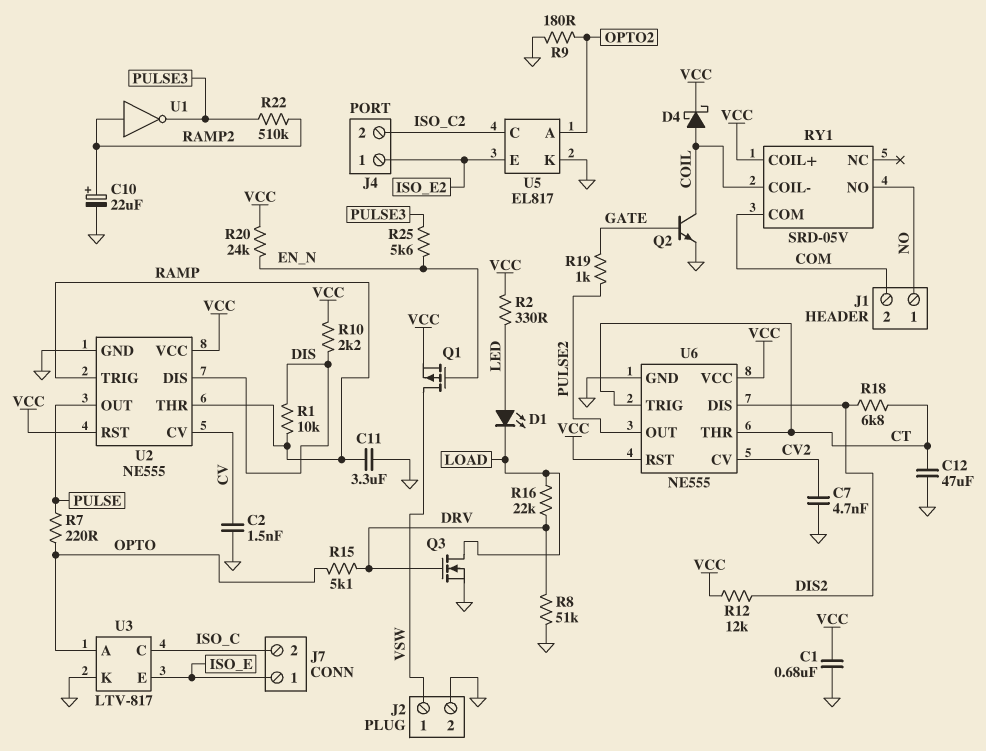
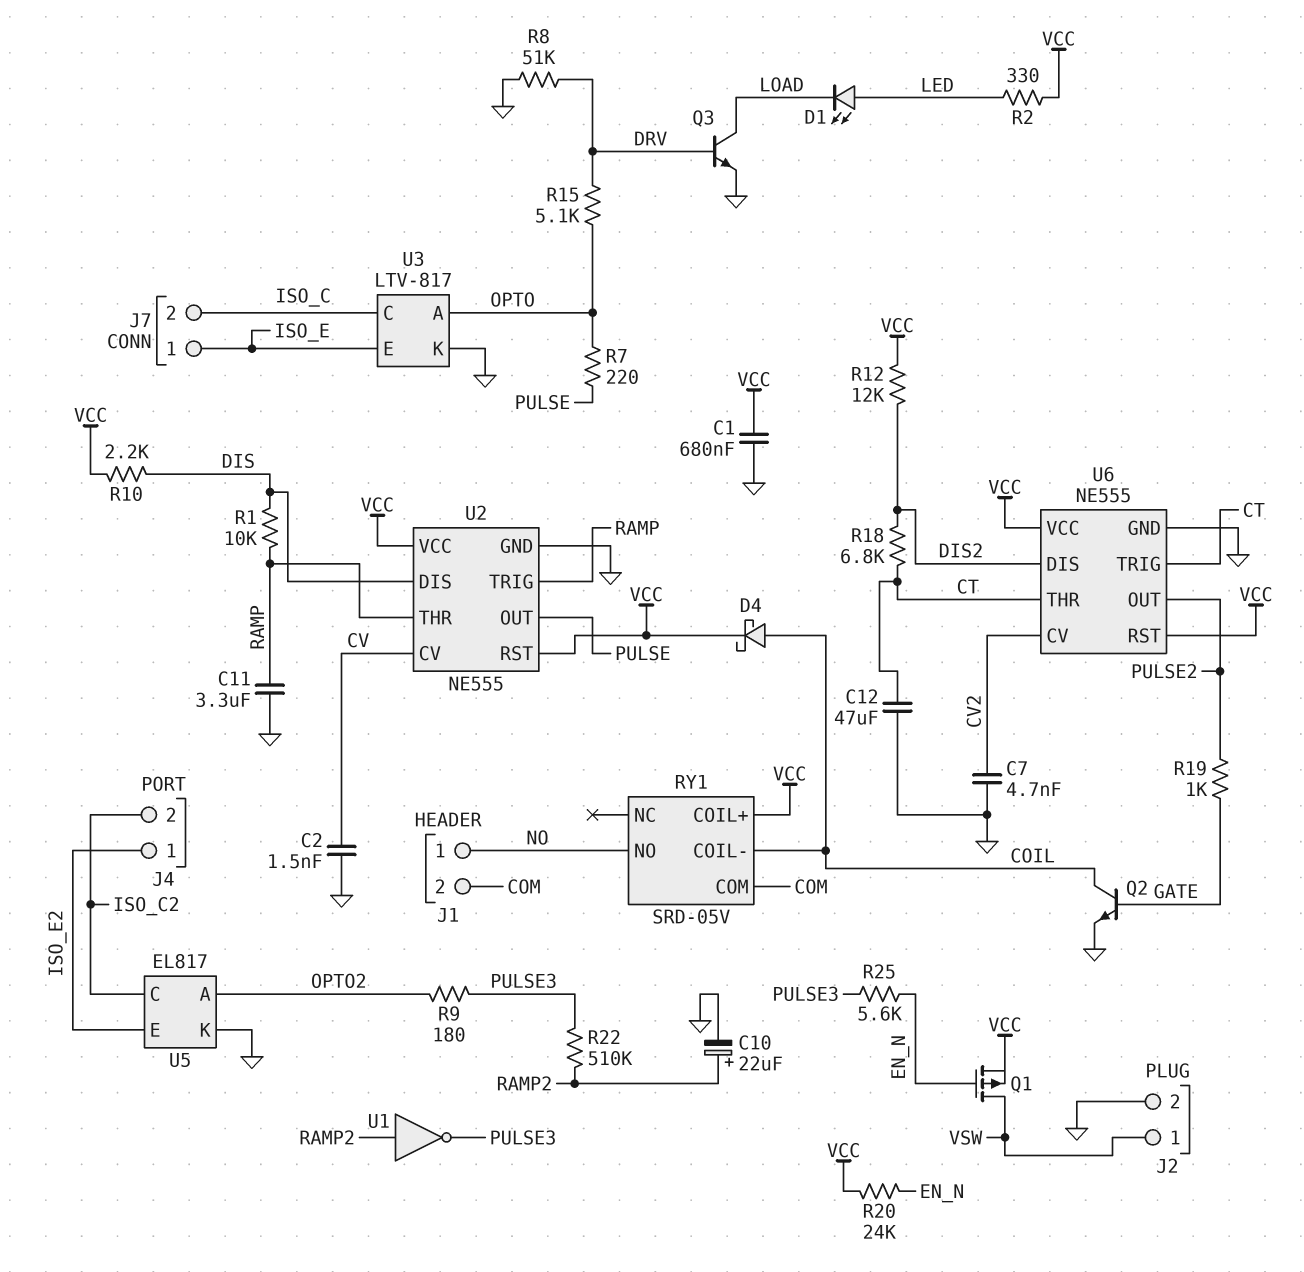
Q3: NMOS (G DRV, D LOAD, S GND) -> NPN (B DRV, C LOAD, E GND)
R9: 180 (GND, OPTO2) -> 180 (OPTO2, PULSE3)
R16: 22k (DRV, LOAD) -> none

